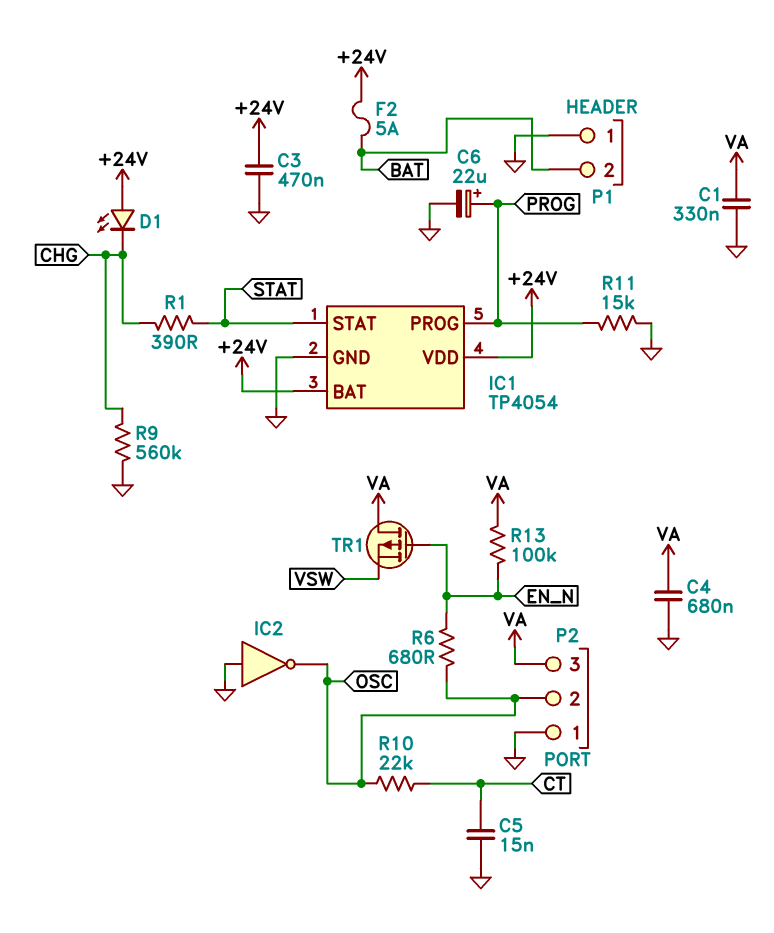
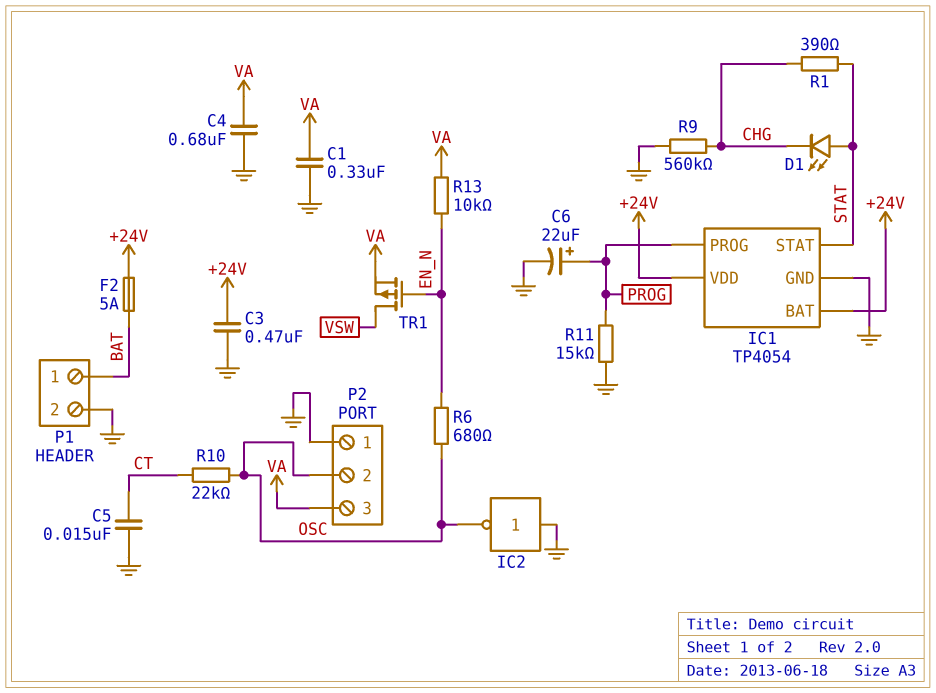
D1: LED (A +24V, K CHG) -> LED (A STAT, K CHG)
P1 pin 1: GND -> BAT
P1 pin 2: BAT -> GND
R13: 100k (EN_N, VA) -> 10k (EN_N, VA)
TR1: PMOS (G EN_N, D VA, S VSW) -> PMOS (G EN_N, D VSW, S VA)

